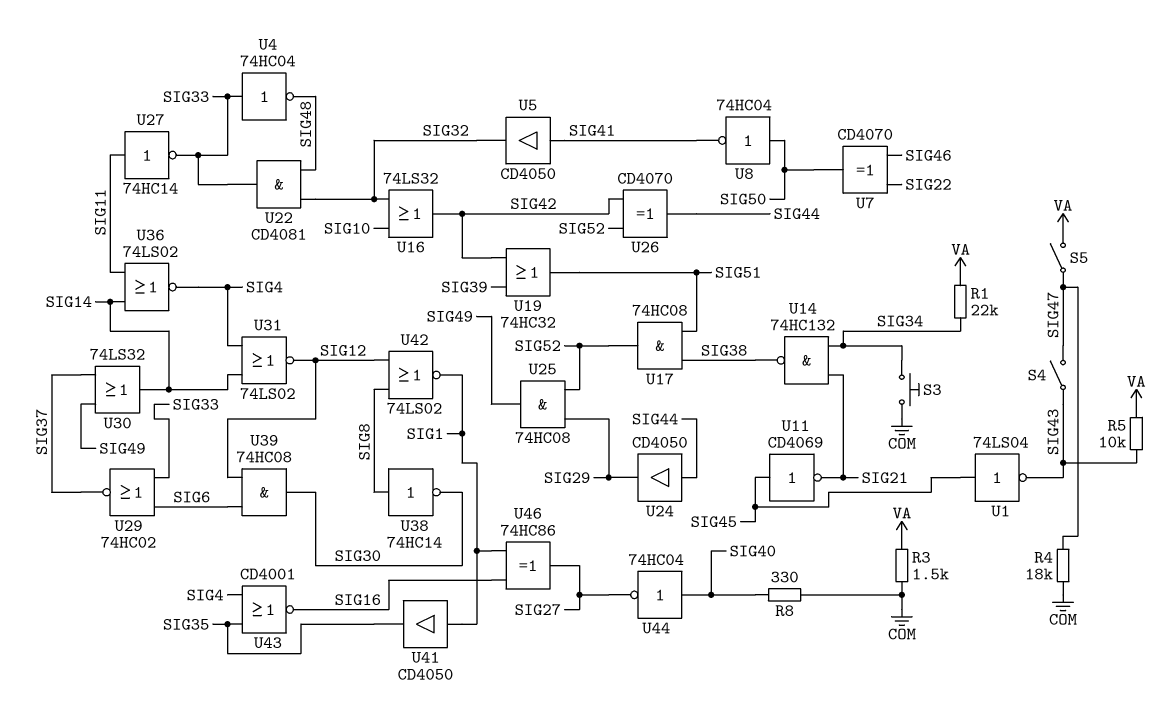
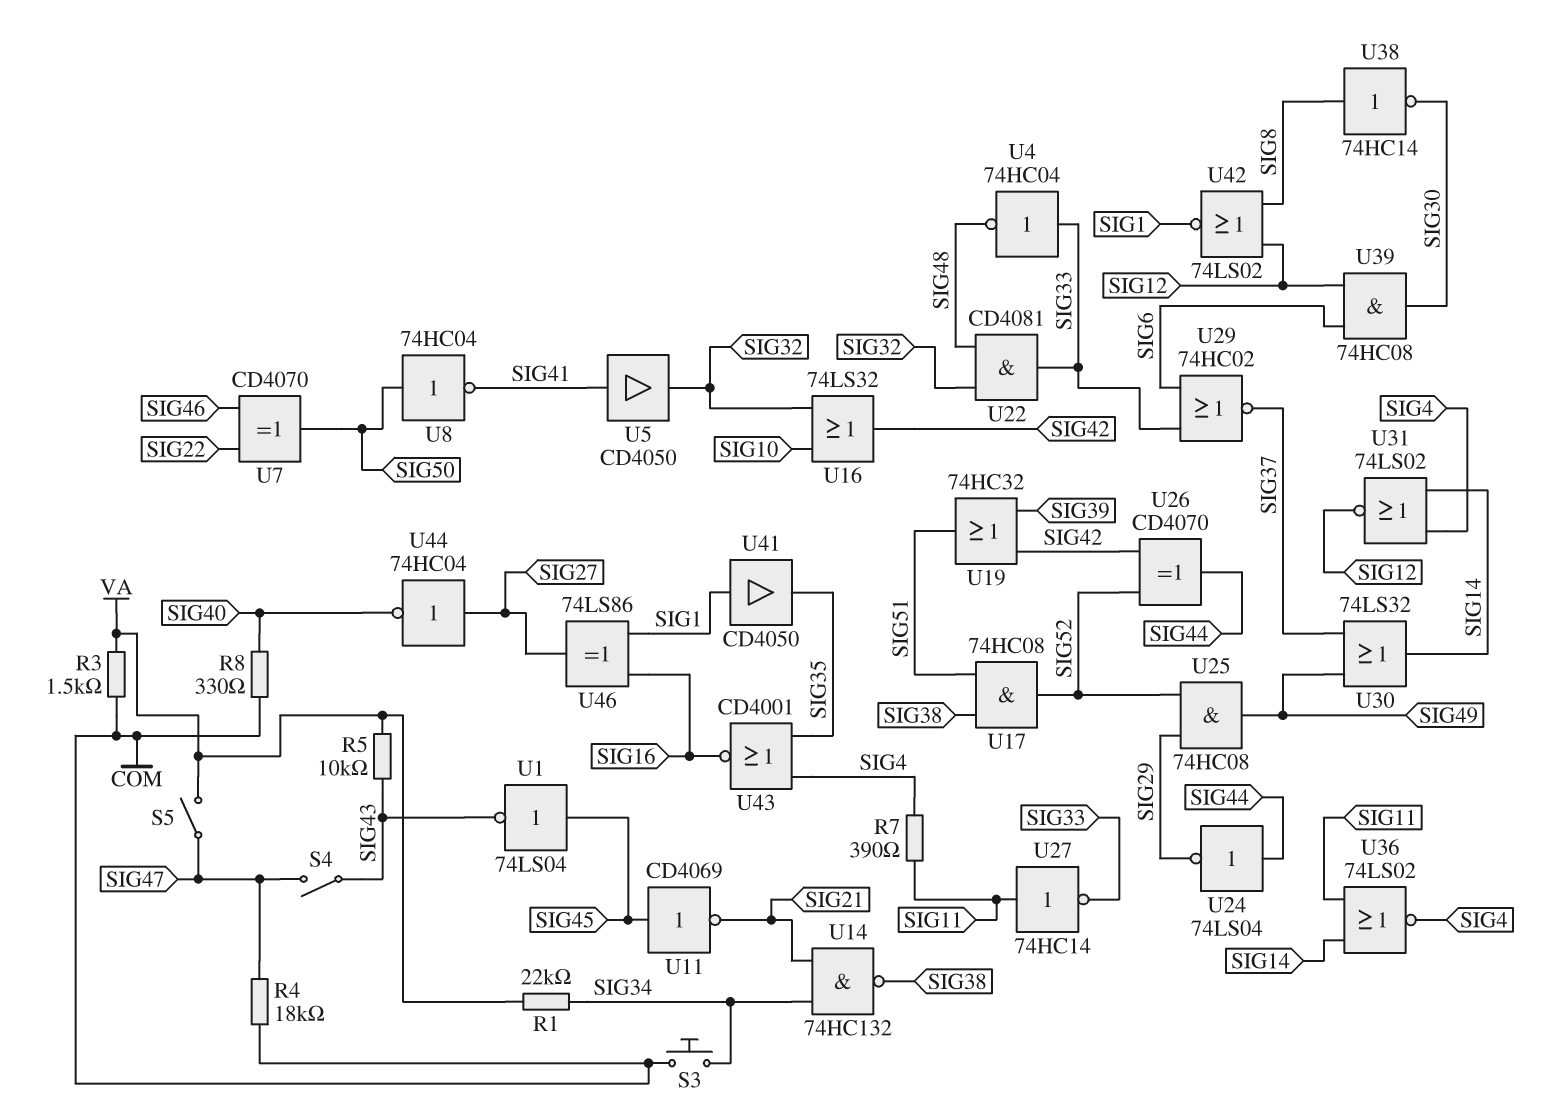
R7: none -> 390 (SIG4, SIG11)
U24: buffer CD4050 (in SIG44, out SIG29) -> NOT 74LS04 (in SIG44, out SIG29)
U44: NOT 74HC04 (in SIG40, out SIG27) -> NOT 74HC04 (in SIG27, out SIG40)
U46: XOR 74HC86 (in SIG1, in SIG16, out SIG27) -> XOR 74LS86 (in SIG1, in SIG16, out SIG27)

